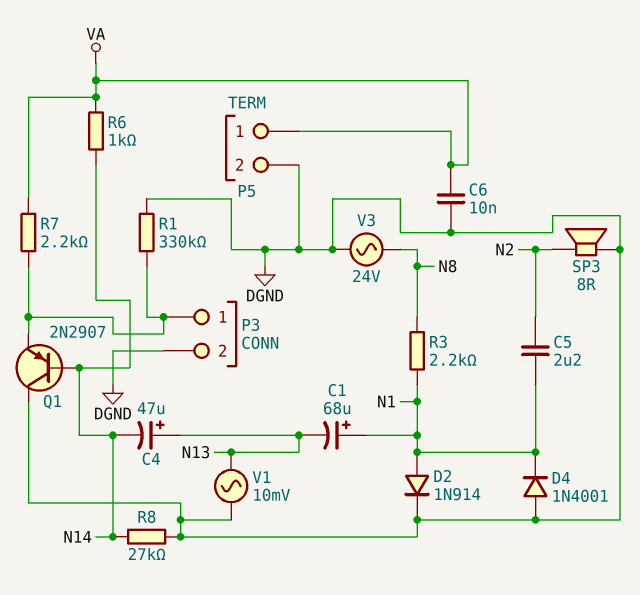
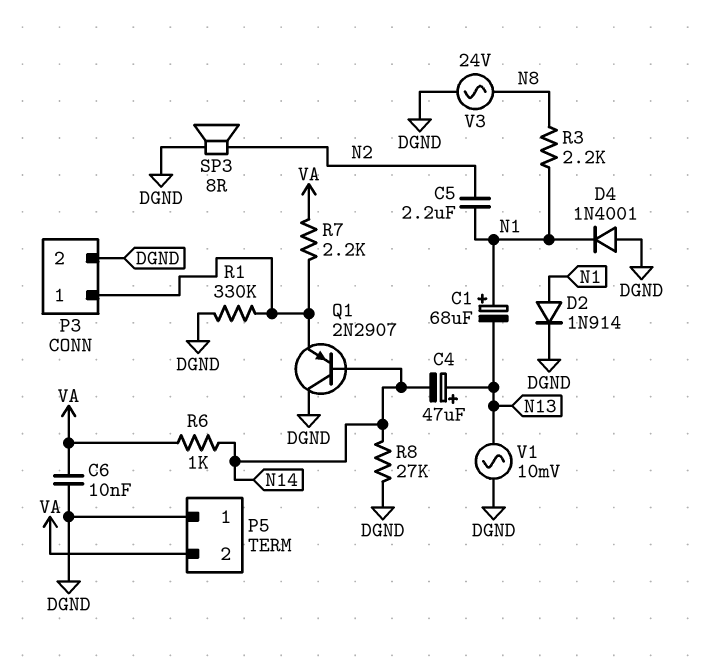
P5 pin 1: VA -> DGND
P5 pin 2: DGND -> VA

